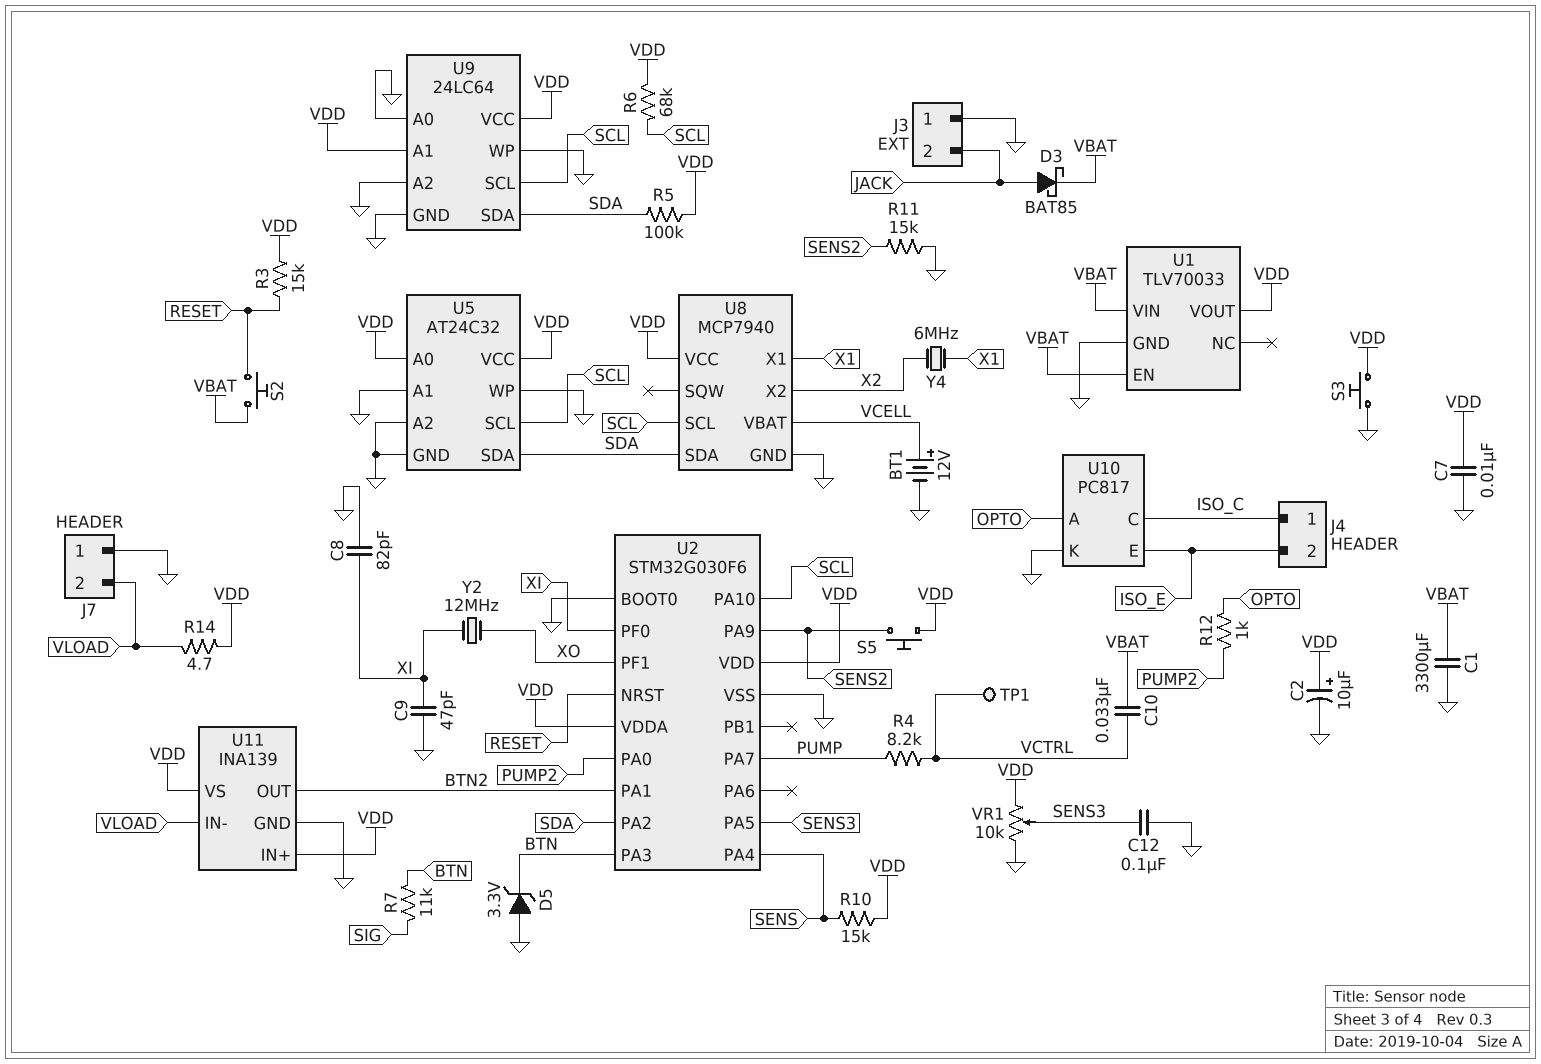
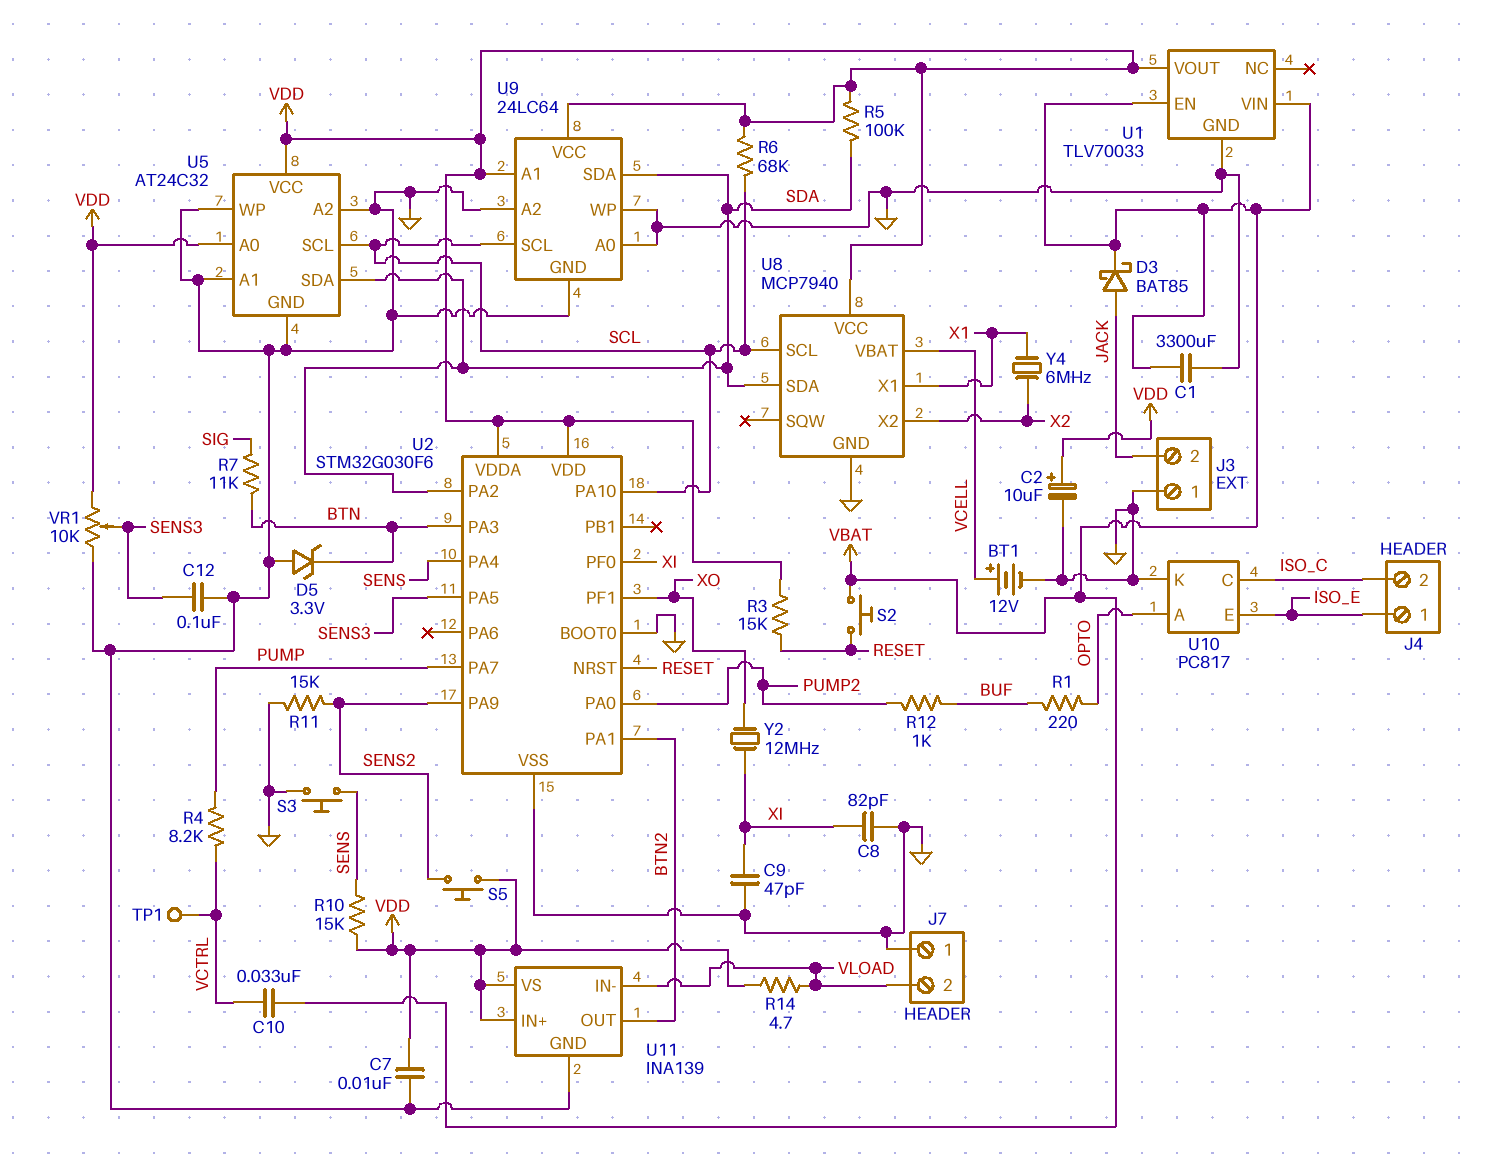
J4 pin 1: ISO_C -> ISO_E
J4 pin 2: ISO_E -> ISO_C
R1: none -> 220 (BUF, OPTO)
R12: 1k (OPTO, PUMP2) -> 1k (BUF, PUMP2)
S3: button (GND, VDD) -> button (GND, SENS)

